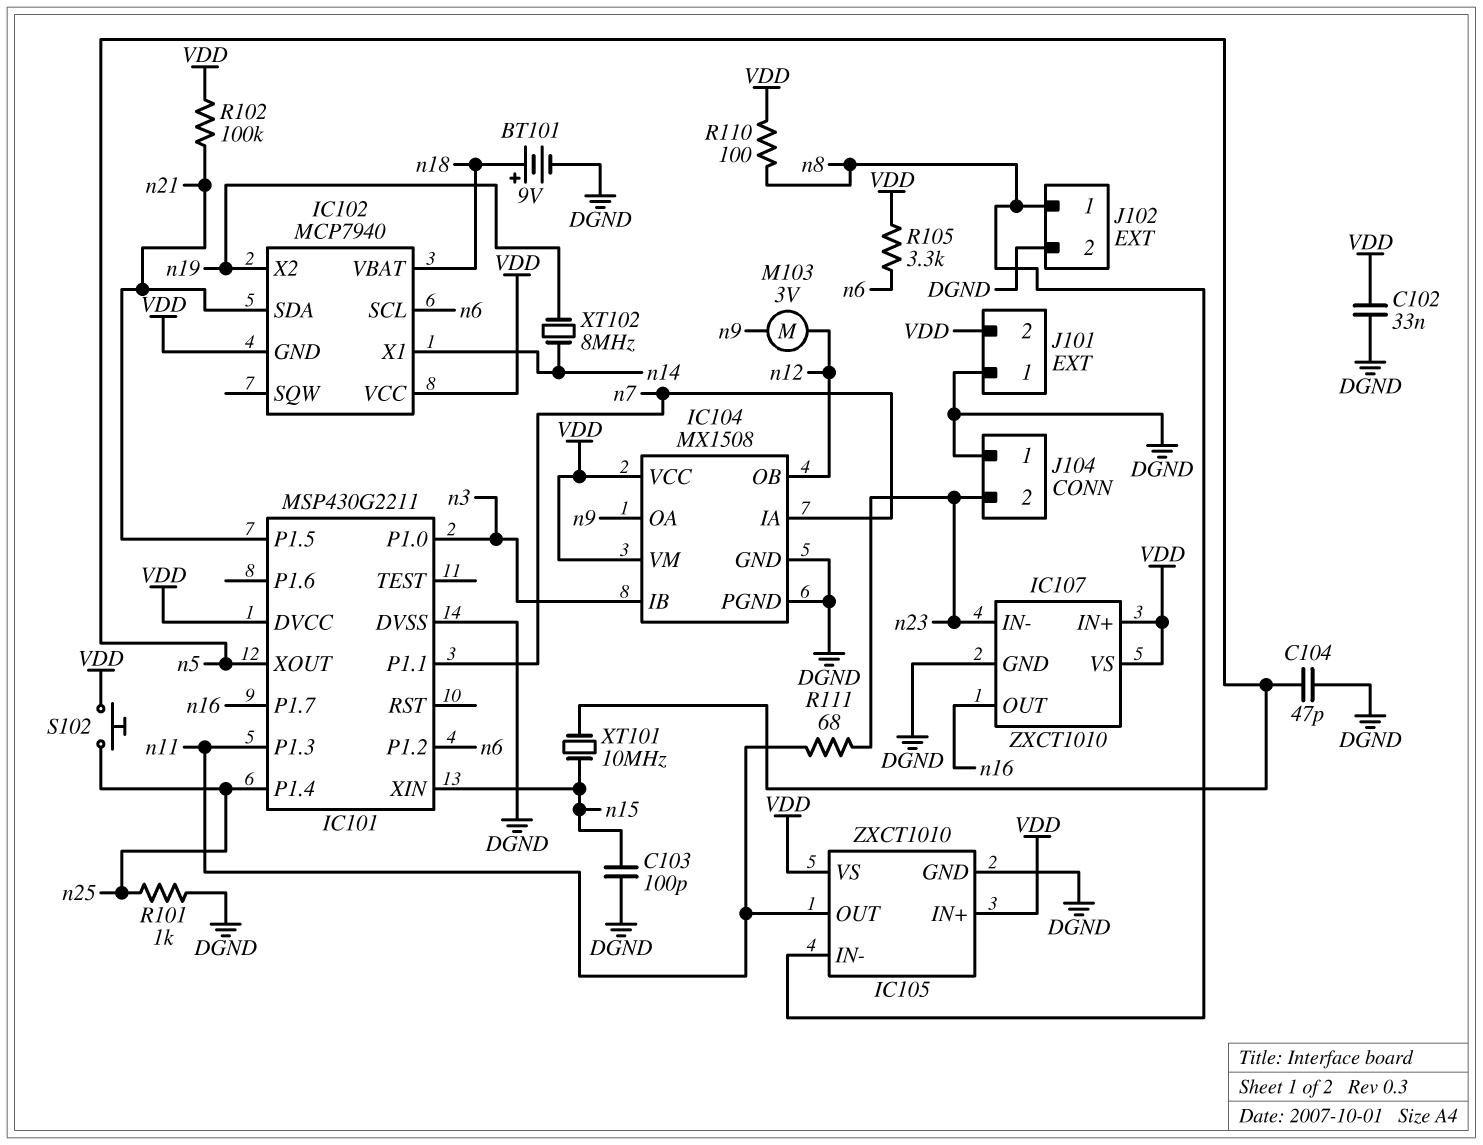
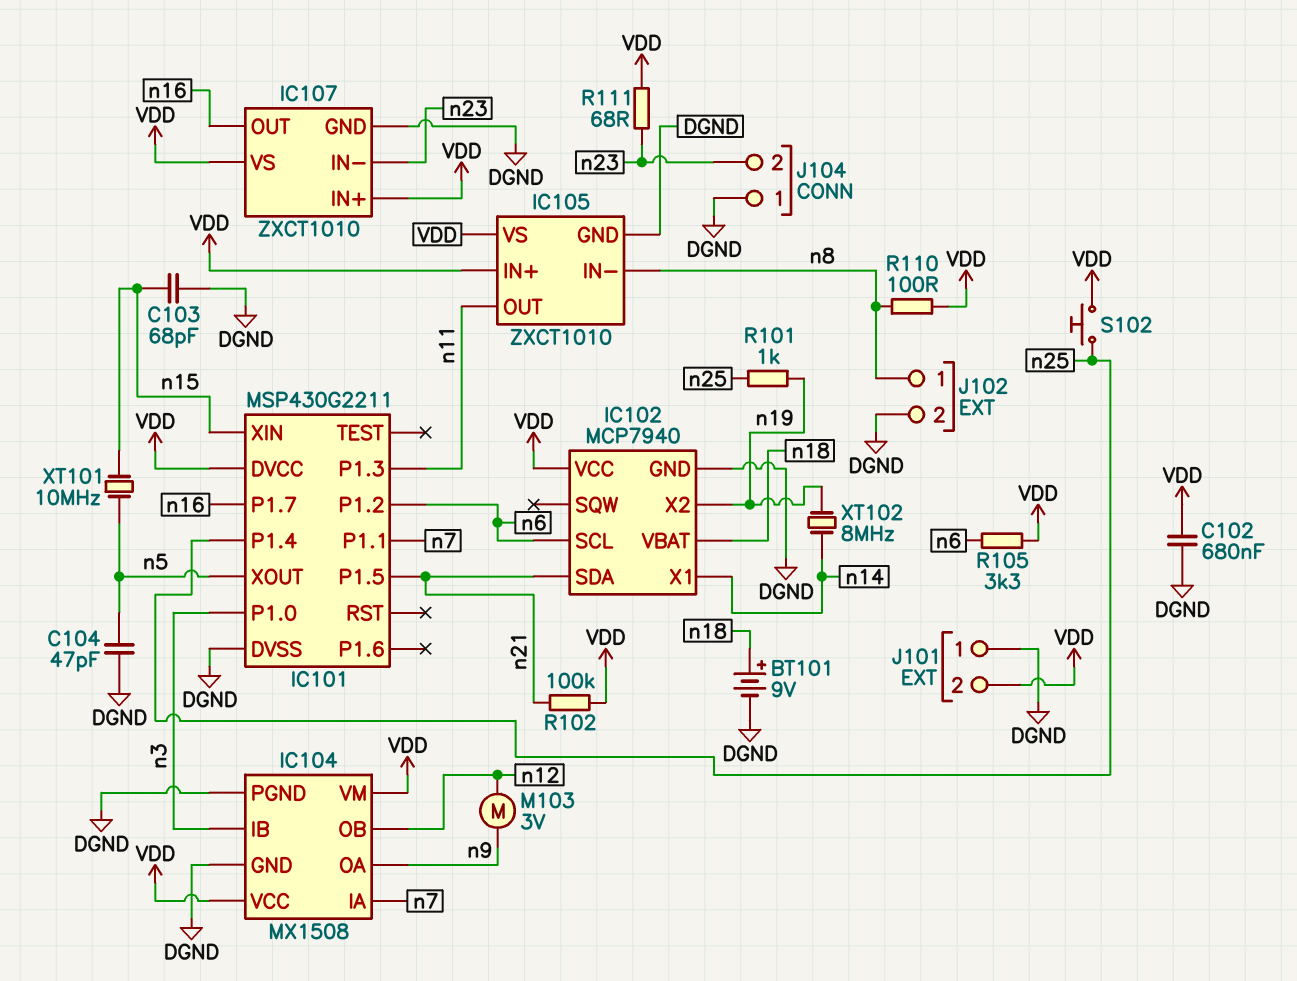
C102: 33nF (DGND, VDD) -> 680nF (DGND, VDD)
C103: 100pF (DGND, n15) -> 68pF (DGND, n15)
IC102 pin GND: VDD -> DGND
R101: 1k (DGND, n25) -> 1k (n19, n25)
R111: 68 (n11, n23) -> 68 (VDD, n23)

